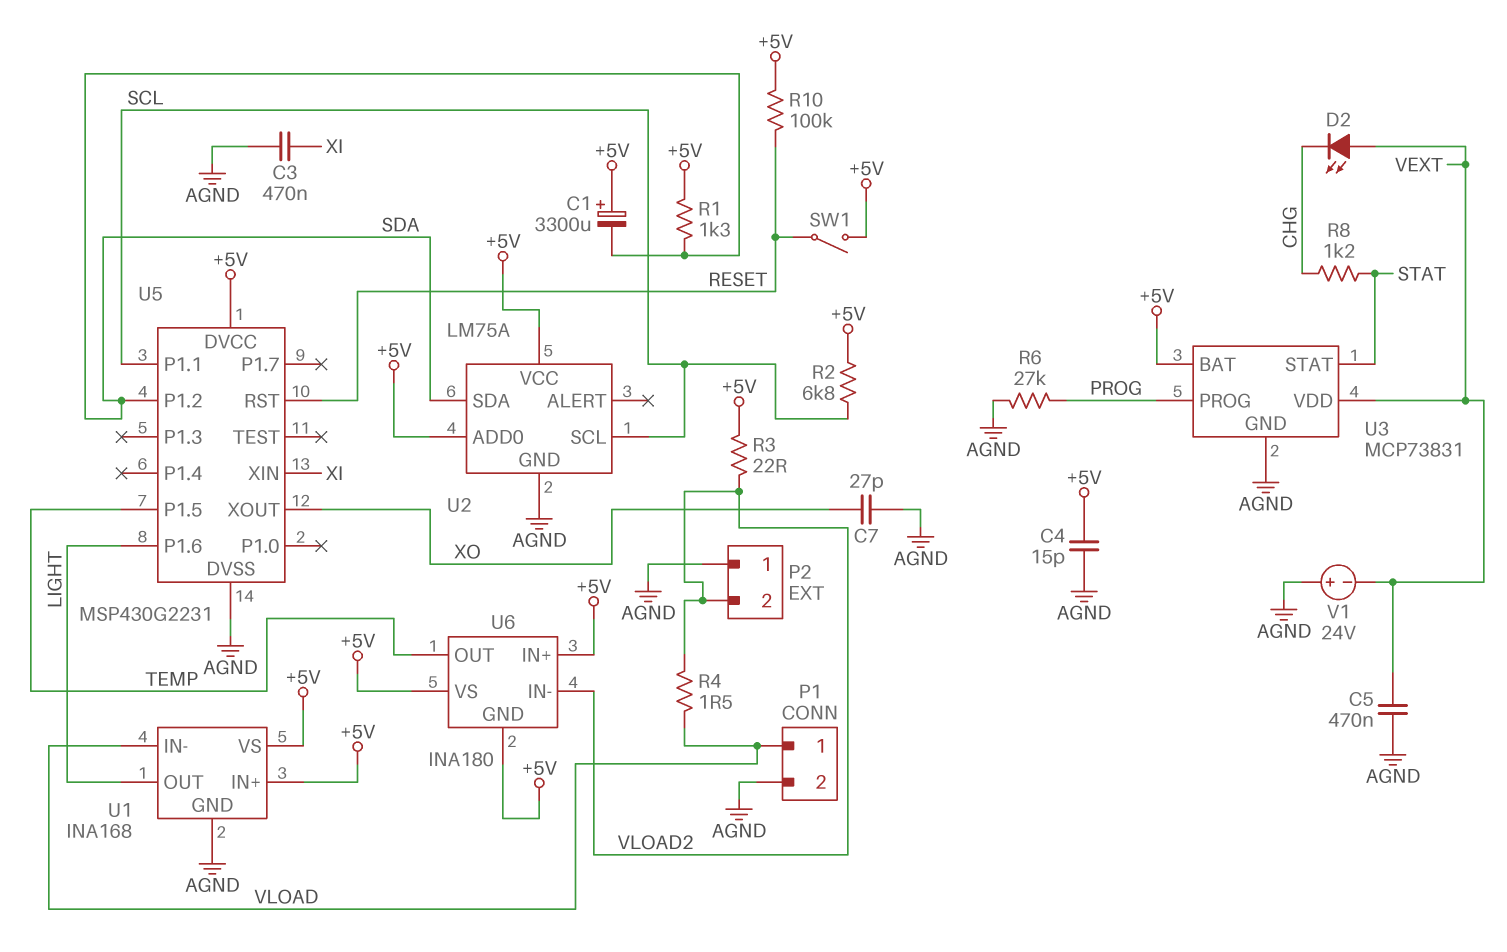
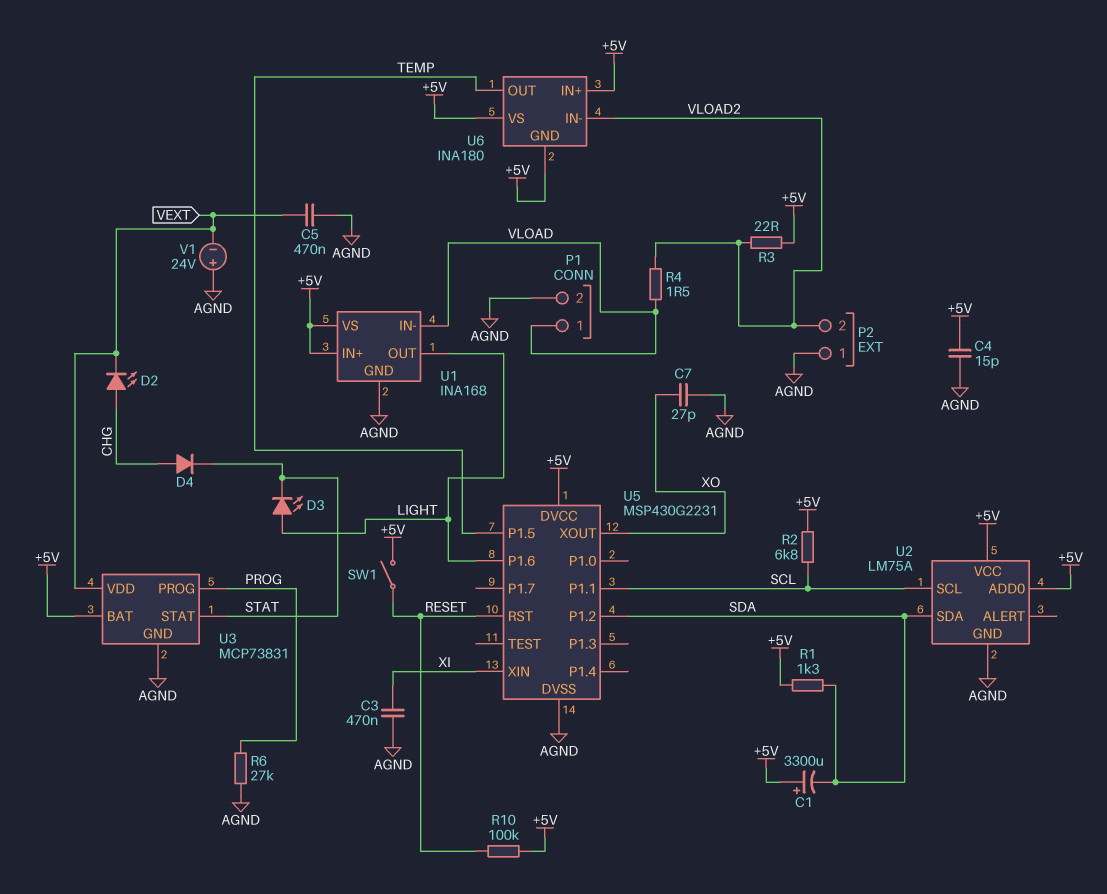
D2: LED (A VEXT, K CHG) -> LED (A CHG, K VEXT)
D3: none -> LED (A LIGHT, K STAT)
D4: none -> diode (A CHG, K STAT)
R8: 1.2k (CHG, STAT) -> none

